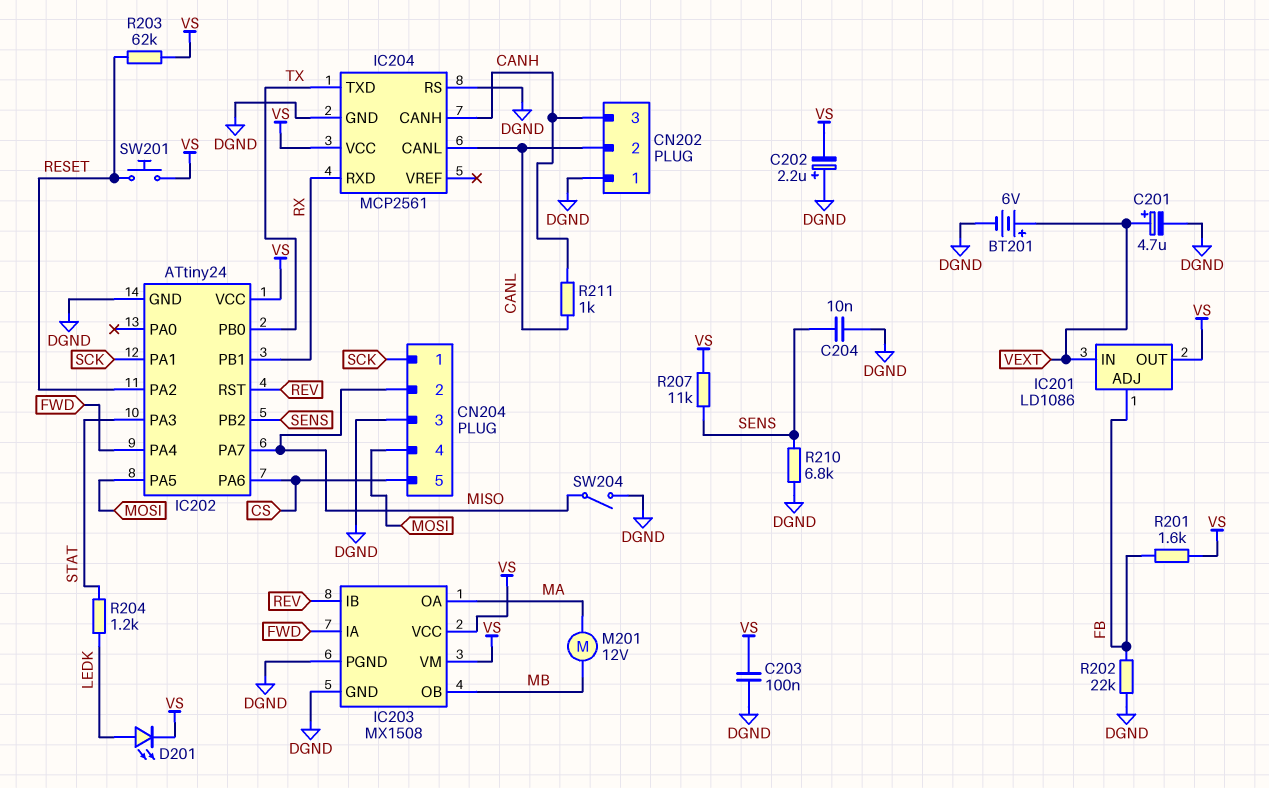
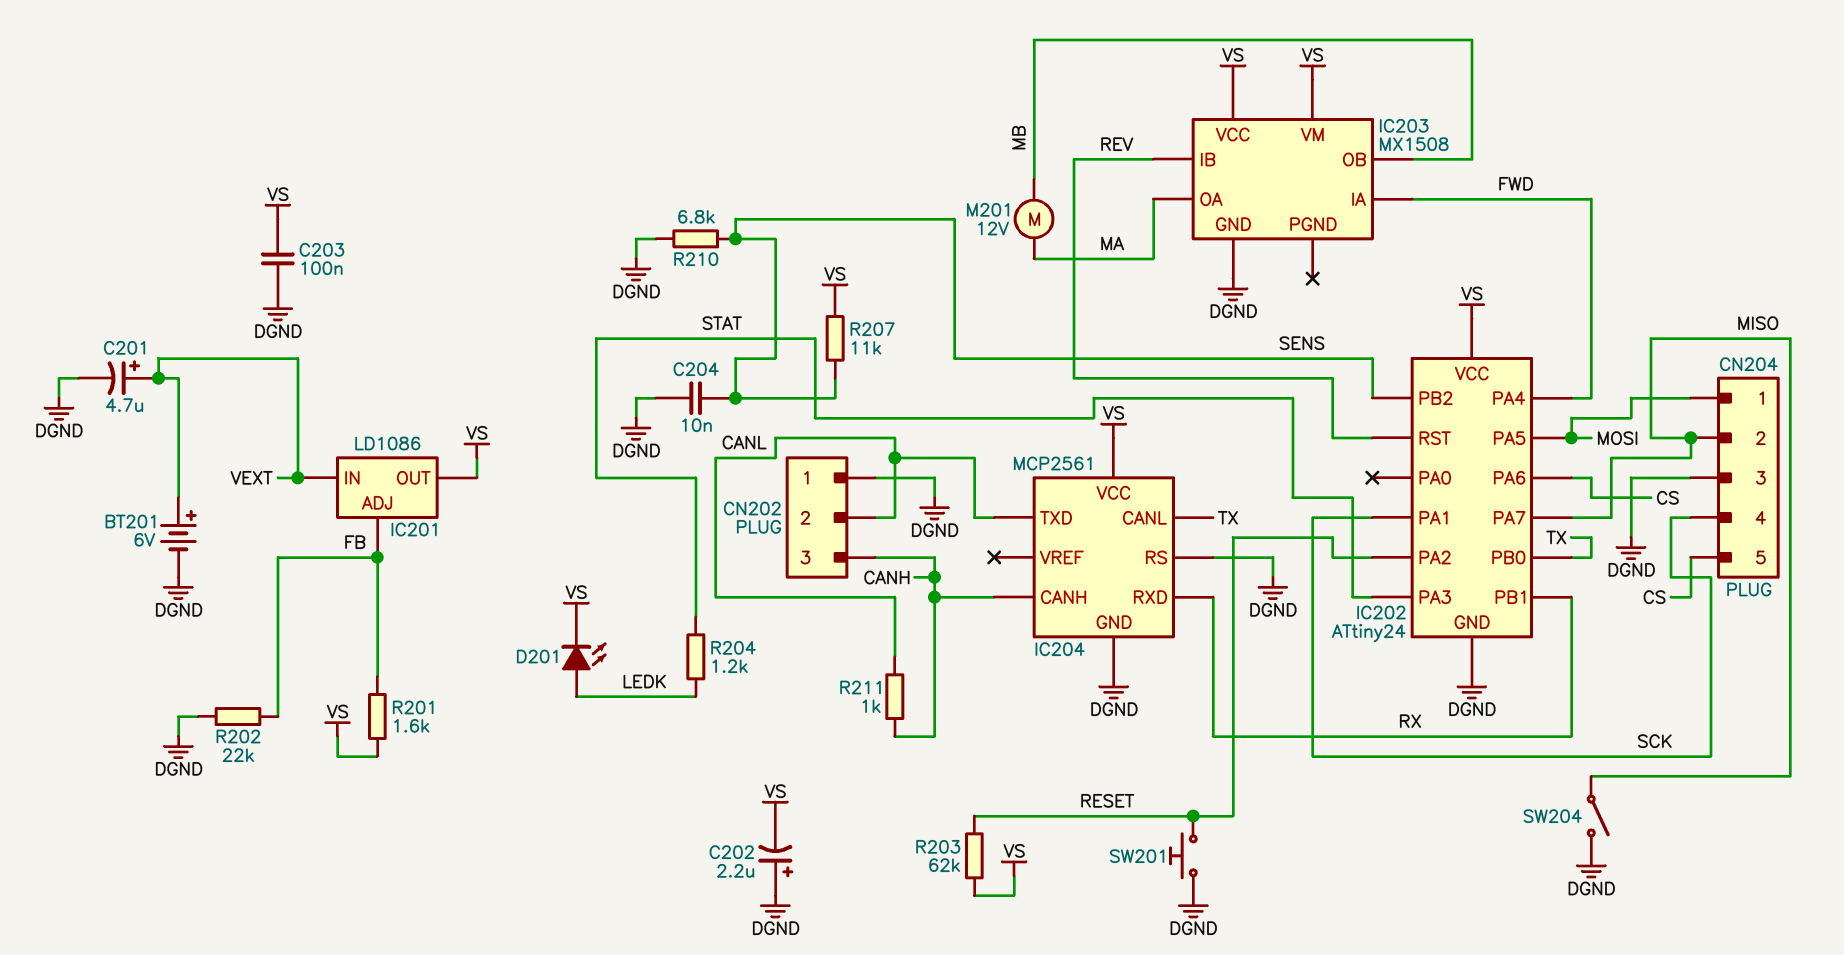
CN204 pin 1: SCK -> MOSI
CN204 pin 4: MOSI -> SCK
IC203 pin PGND: DGND -> none
IC204 pin CANL: CANL -> TX
IC204 pin TXD: TX -> CANL
SW201: button (RESET, VS) -> button (DGND, RESET)

